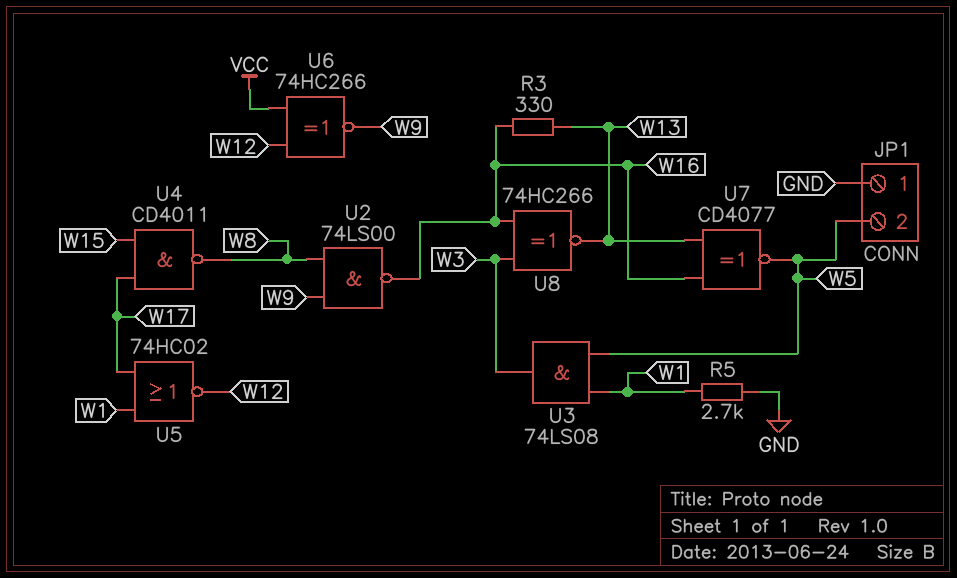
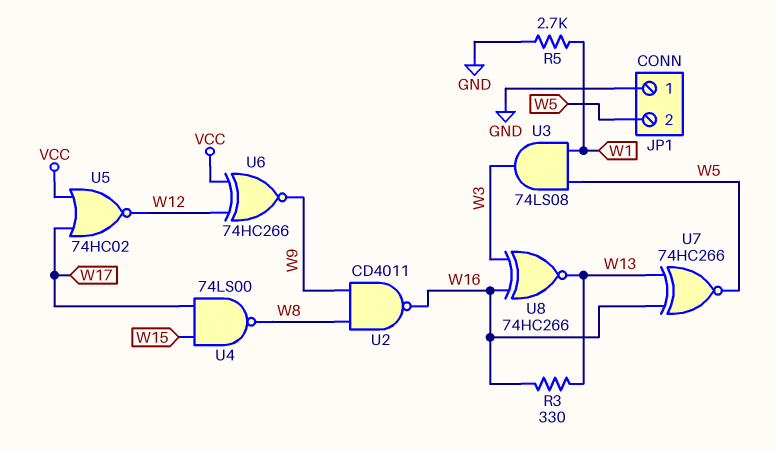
U2: NAND 74LS00 (in W8, in W9, out W16) -> NAND CD4011 (in W8, in W9, out W16)
U4: NAND CD4011 (in W15, in W17, out W8) -> NAND 74LS00 (in W15, in W17, out W8)
U5: NOR 74HC02 (in W1, in W17, out W12) -> NOR 74HC02 (in VCC, in W17, out W12)
U7: XNOR CD4077 (in W13, in W16, out W5) -> XNOR 74HC266 (in W13, in W16, out W5)

